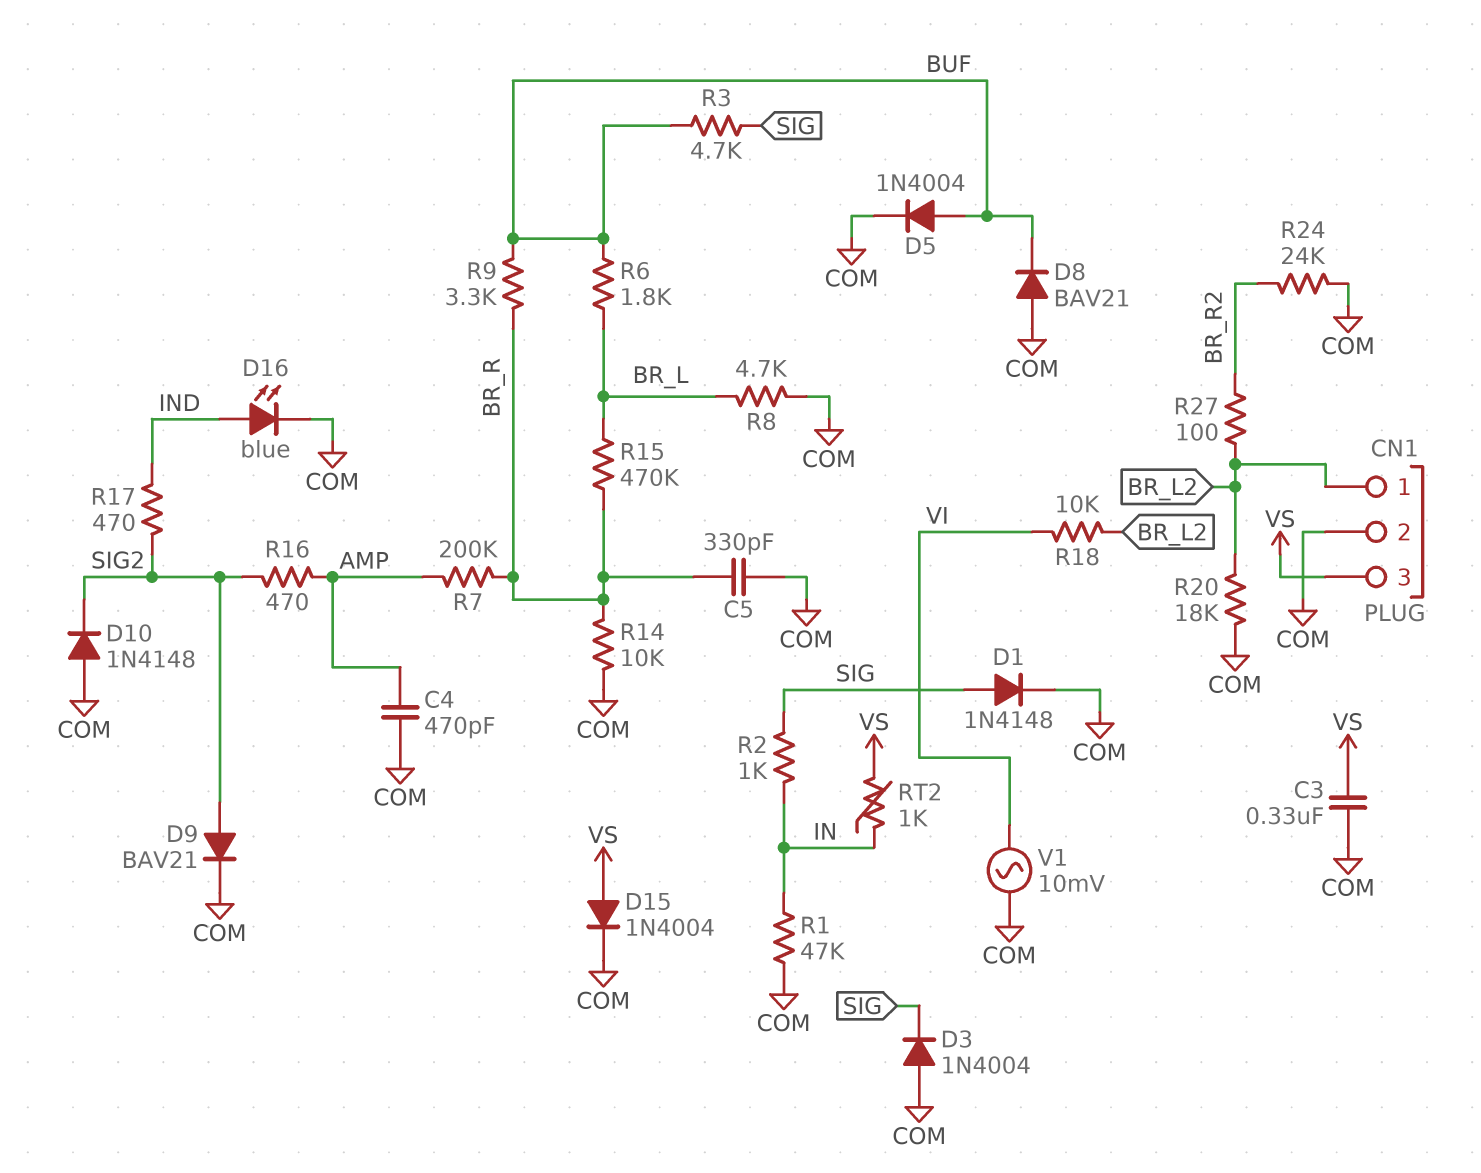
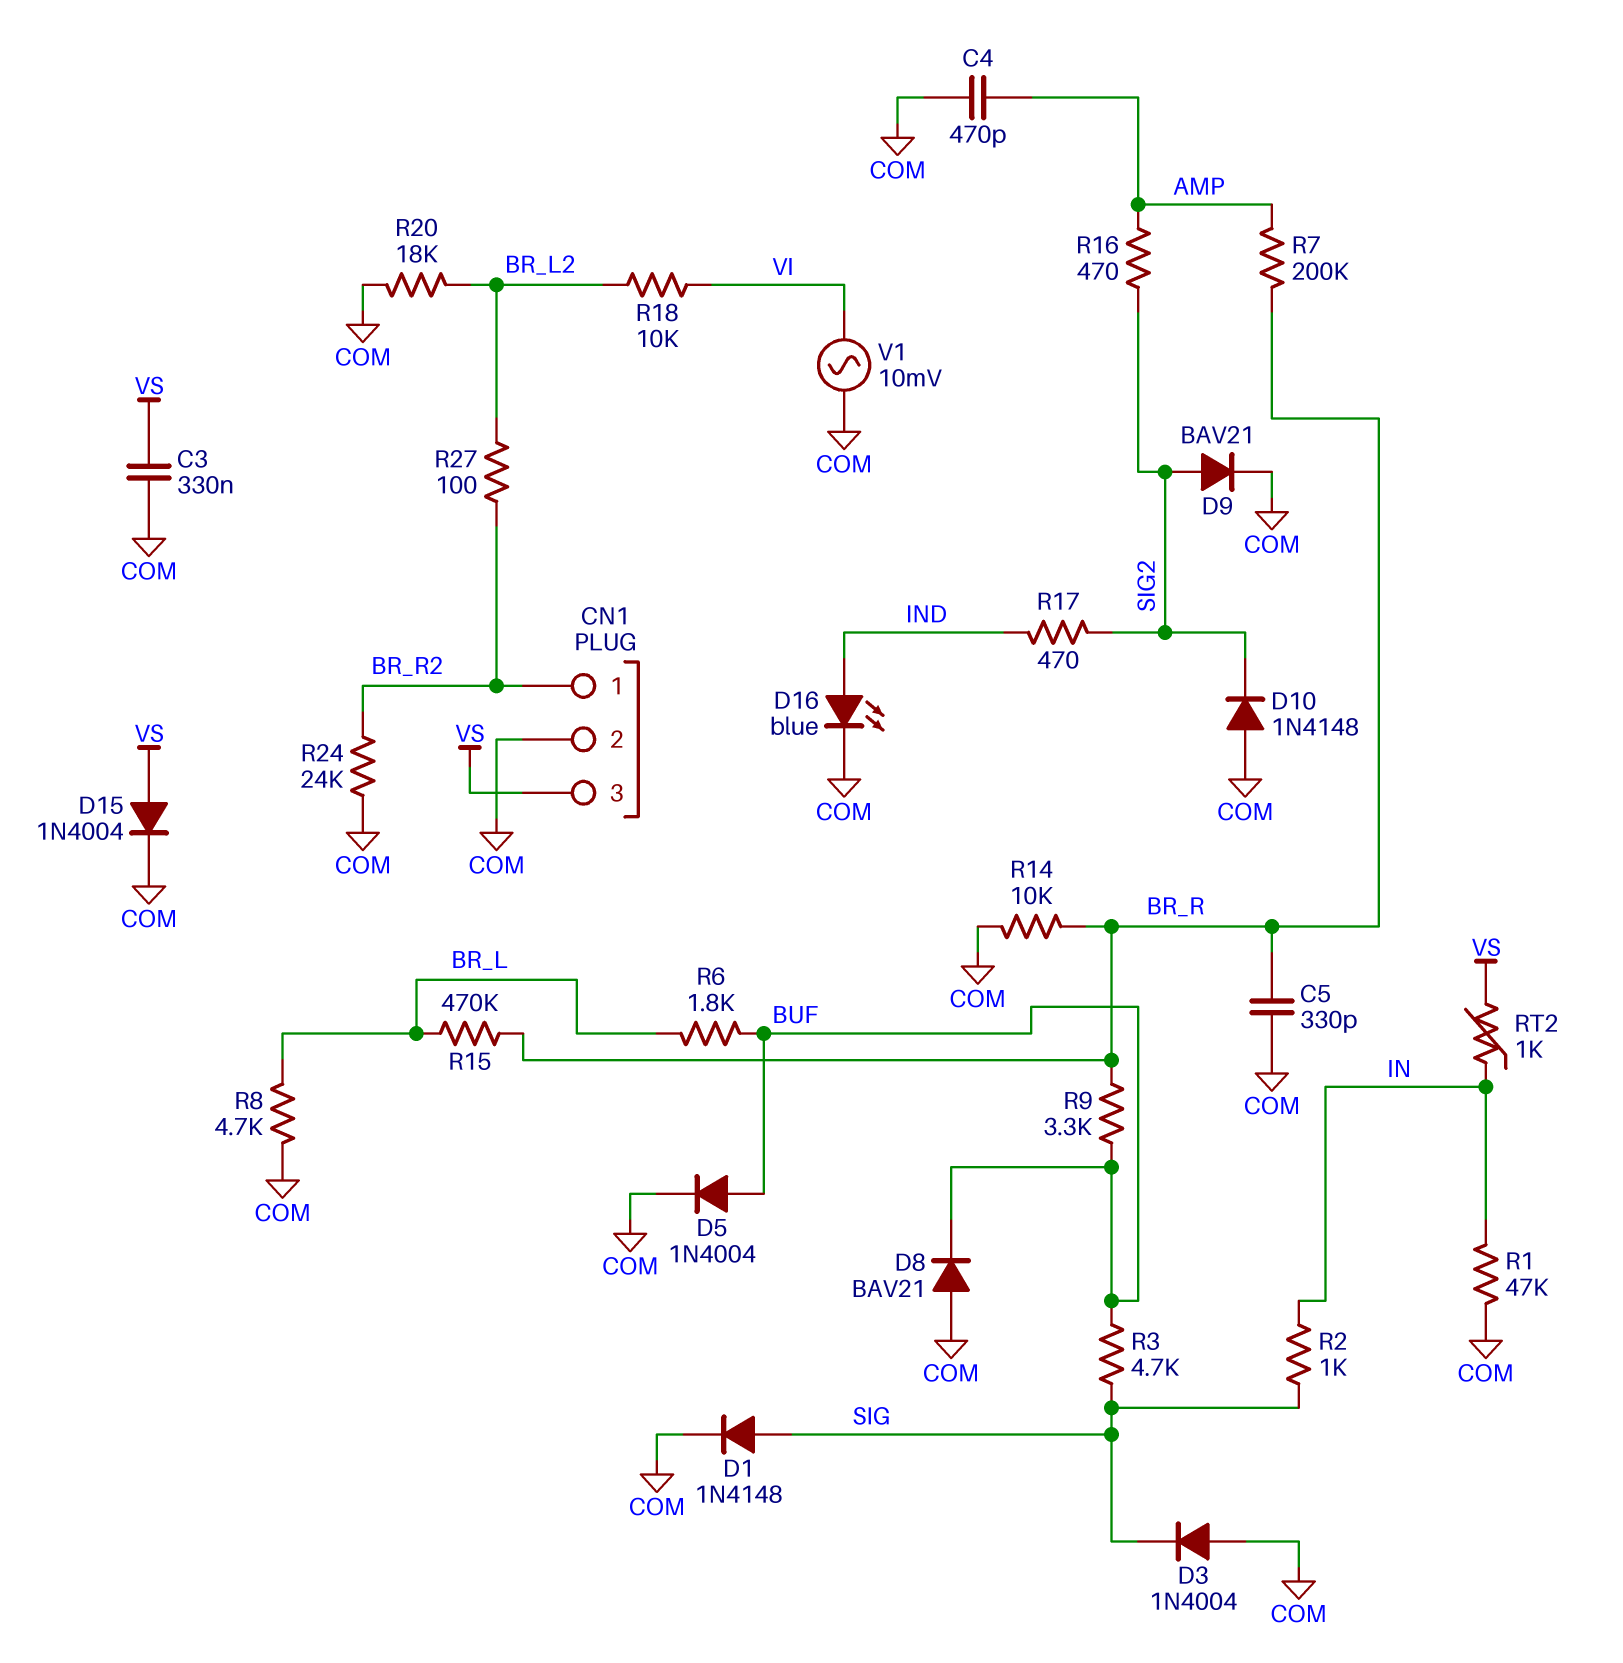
CN1 pin 1: BR_L2 -> BR_R2

